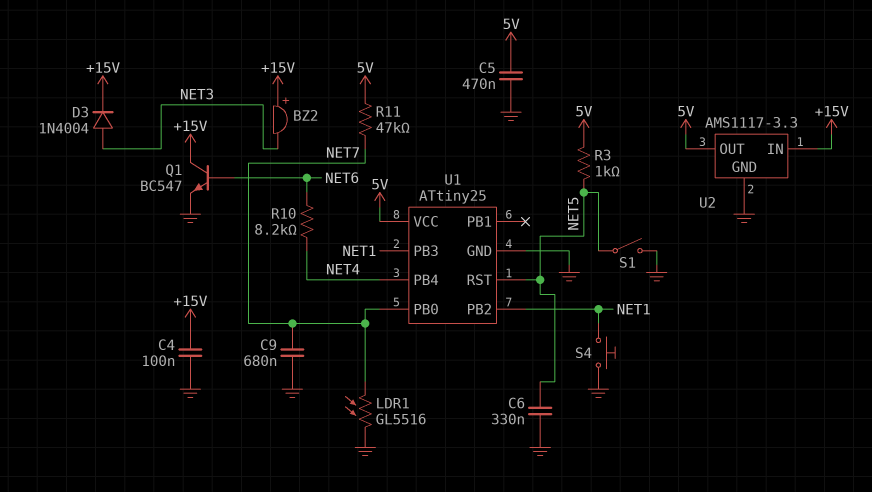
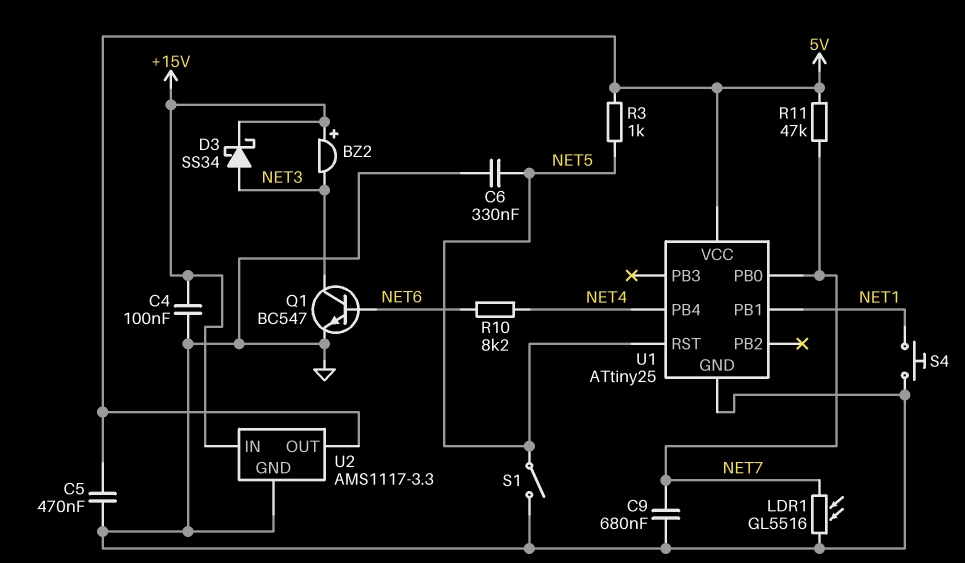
D3: diode 1N4004 (A NET3, K +15V) -> schottky SS34 (A NET3, K +15V)
Q1: NPN BC547 (B NET6, C +15V, E GND) -> NPN BC547 (B NET6, C NET3, E GND)
U1 pin PB1: none -> NET1
U1 pin PB2: NET1 -> none
U1 pin PB3: NET1 -> none

